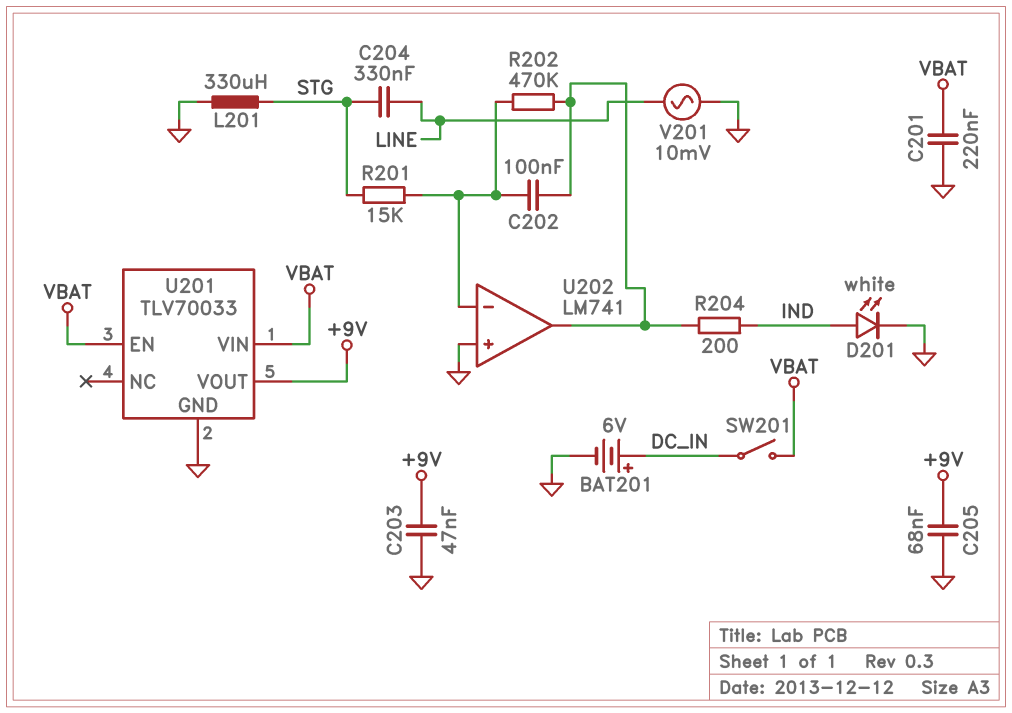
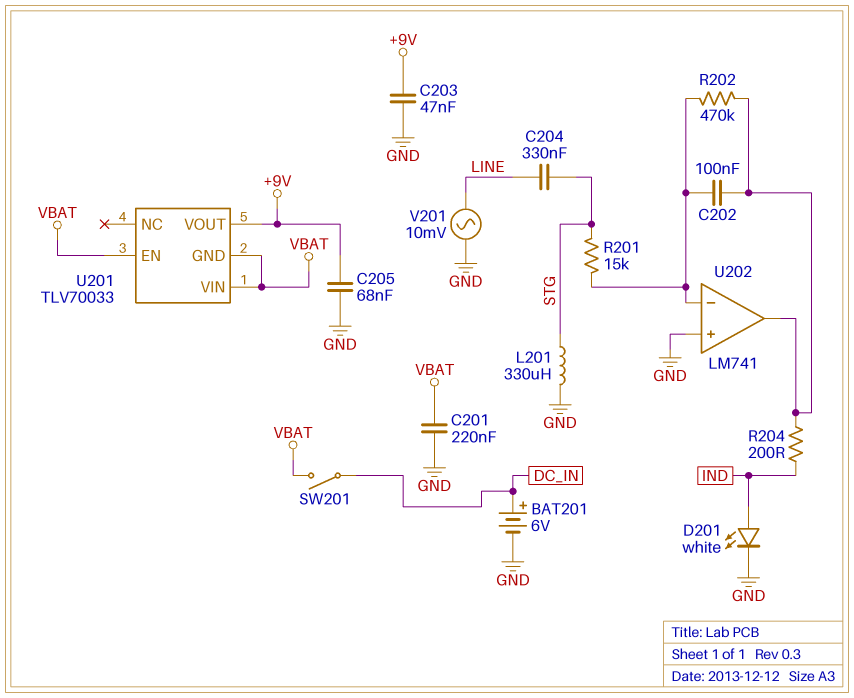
U201 pin GND: GND -> VBAT

